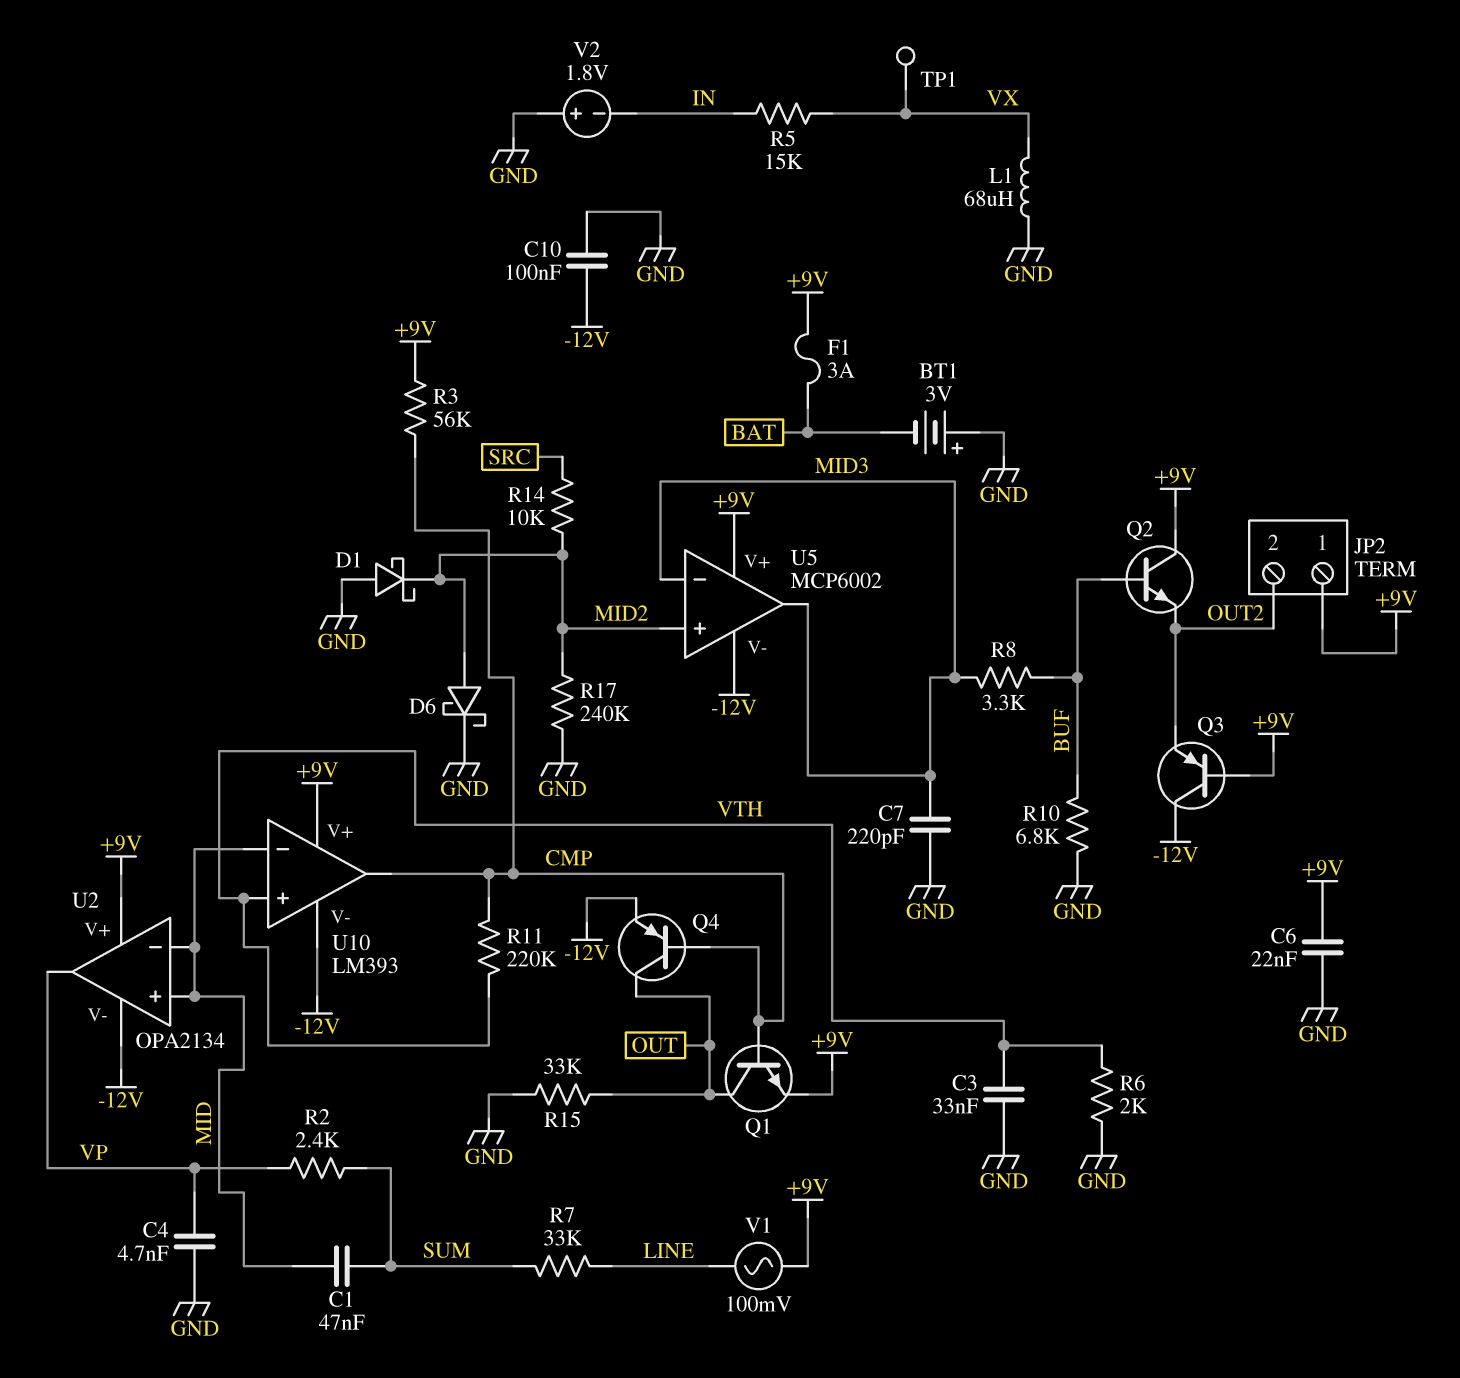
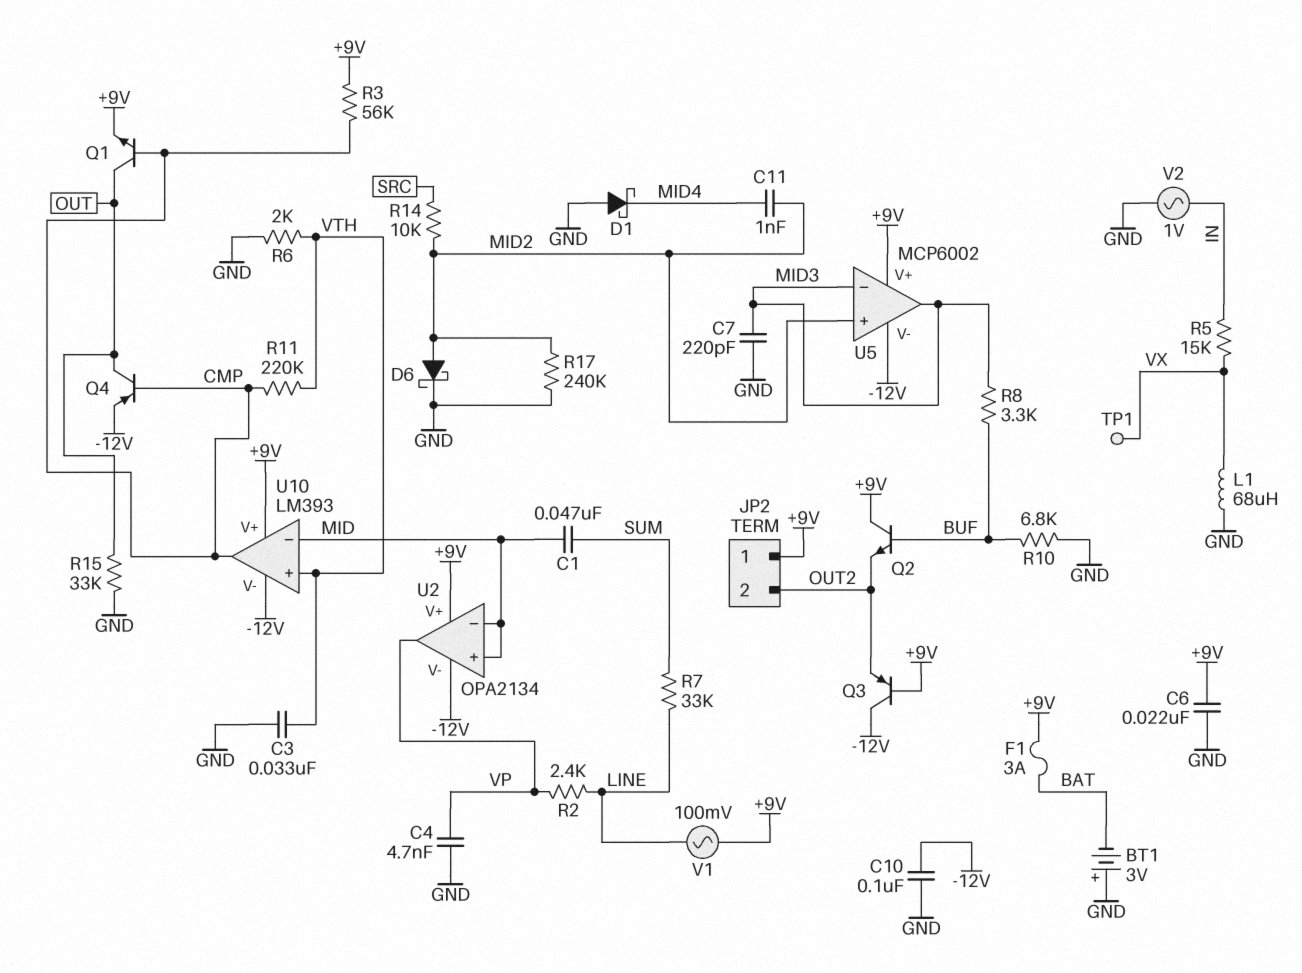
C11: none -> 1nF (MID2, MID4)
D1: schottky (A GND, K MID2) -> schottky (A GND, K MID4)
R2: 2.4k (SUM, VP) -> 2.4k (LINE, VP)
V2: 1.8V (plus GND, minus IN) -> AC 1V (GND, IN)

